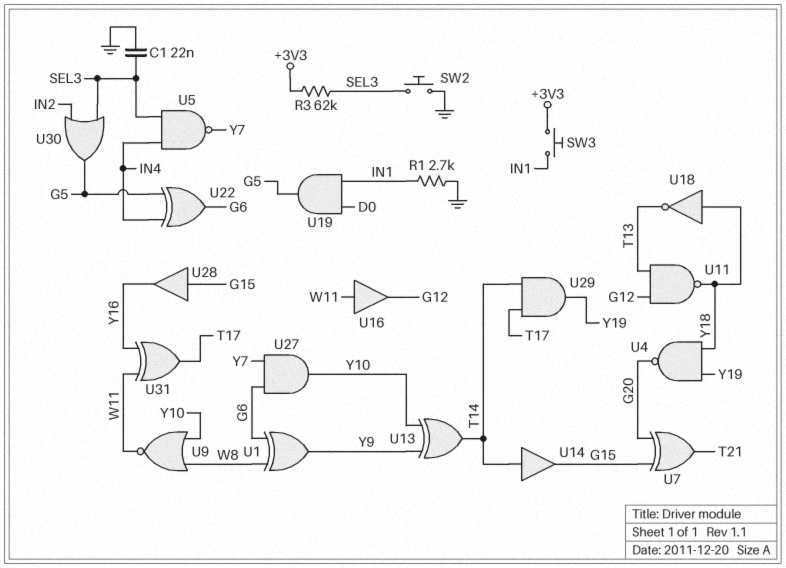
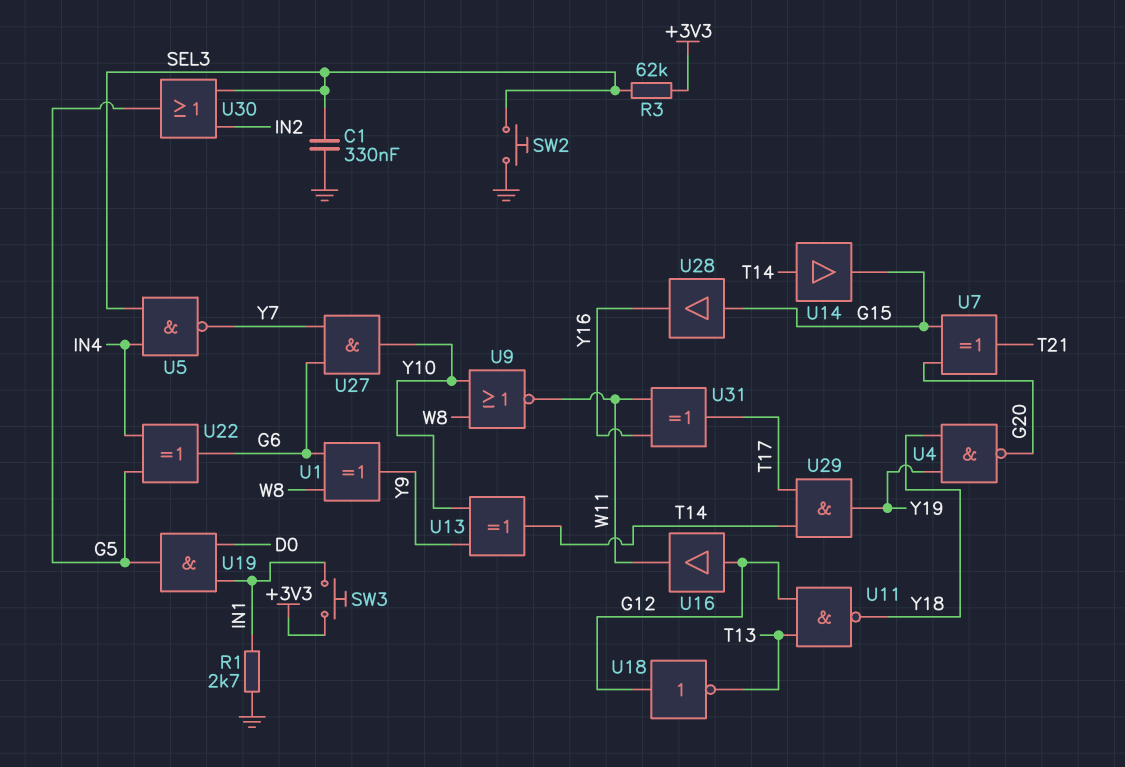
C1: 22nF (GND, SEL3) -> 330nF (GND, SEL3)
U16: buffer (in W11, out G12) -> buffer (in G12, out W11)
U18: NOT (in Y18, out T13) -> NOT (in G12, out T13)

